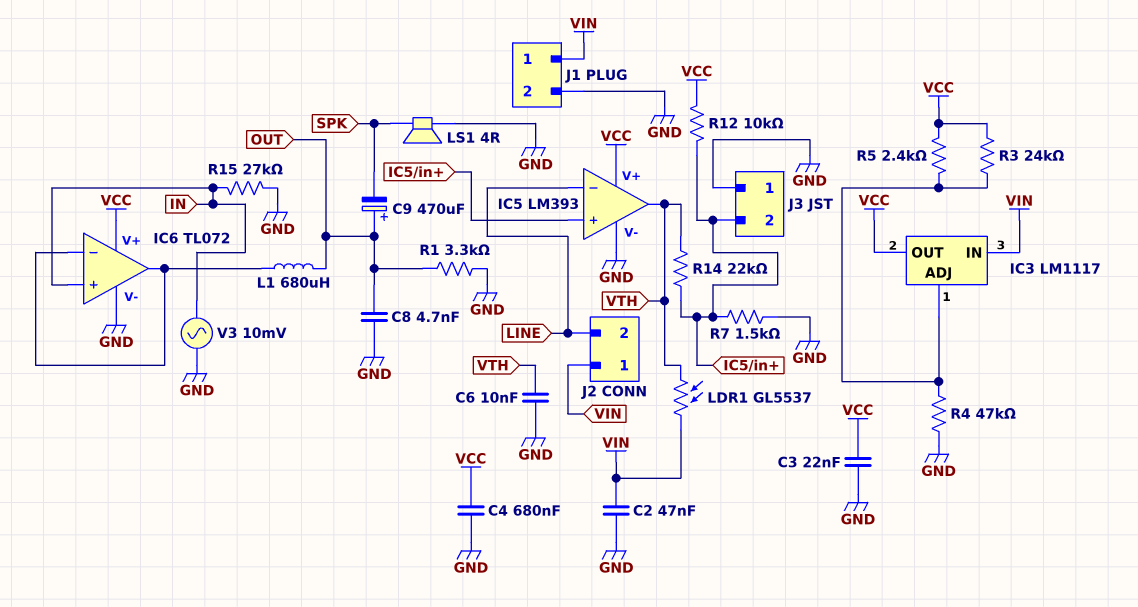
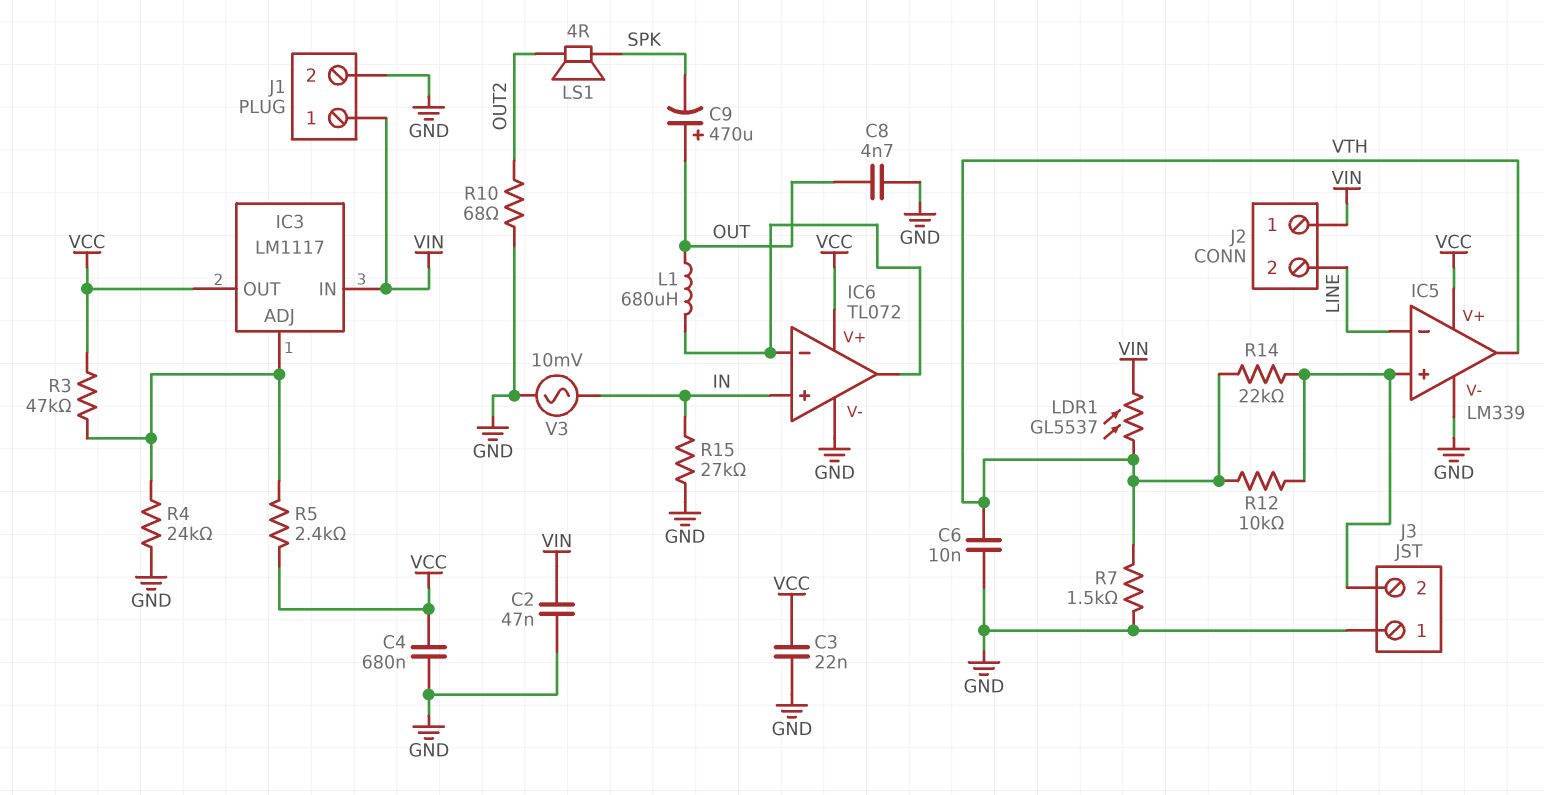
IC5: LM393 -> LM339
LS1: speaker 4R (GND, SPK) -> speaker 4R (OUT2, SPK)
R1: 3.3k (GND, OUT) -> none
R3: 24k (IC3/ADJ, VCC) -> 47k (IC3/ADJ, VCC)
R4: 47k (GND, IC3/ADJ) -> 24k (GND, IC3/ADJ)
R7: 1.5k (GND, IC5/in+) -> 1.5k (GND, VTH)
R10: none -> 68 (GND, OUT2)
R12: 10k (IC5/in+, VCC) -> 10k (IC5/in+, VTH)

